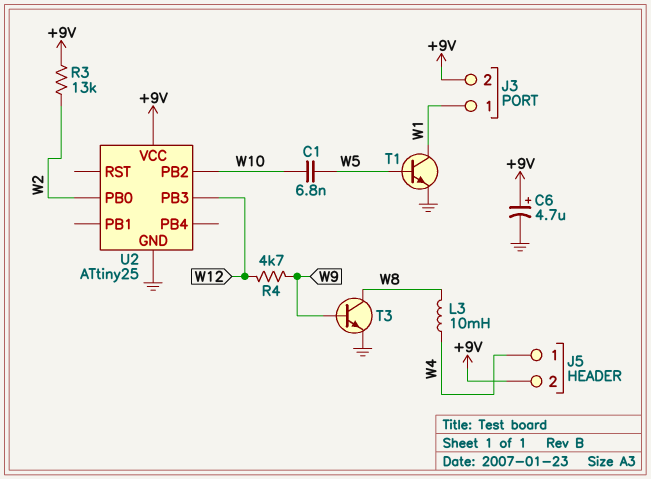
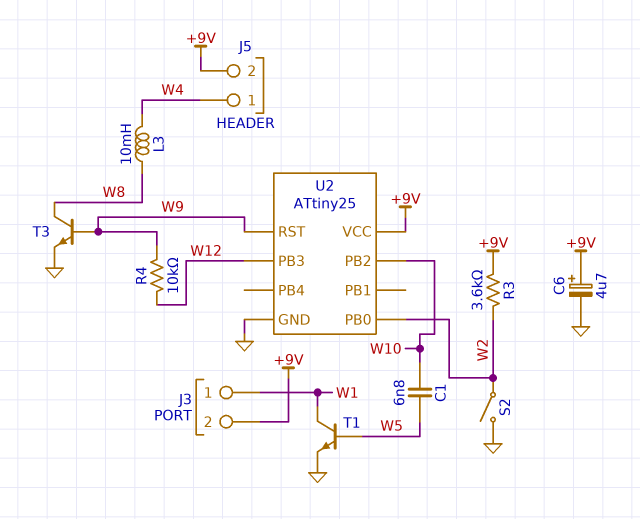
R3: 13k (+9V, W2) -> 3.6k (+9V, W2)
R4: 4.7k (W9, W12) -> 10k (W9, W12)
S2: none -> switch (GND, W2)
U2 pin RST: none -> W9

